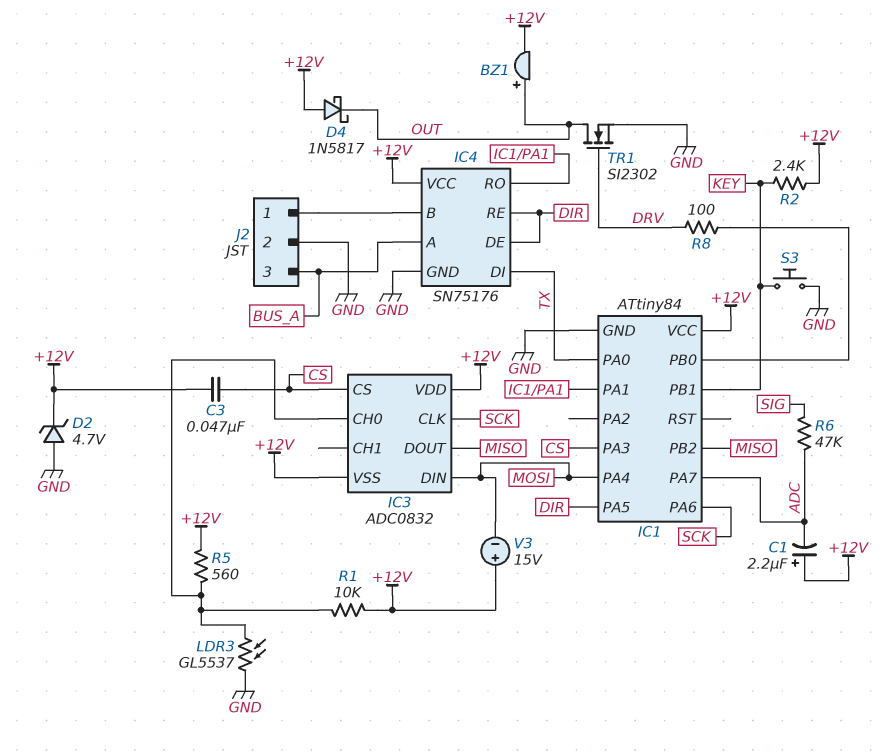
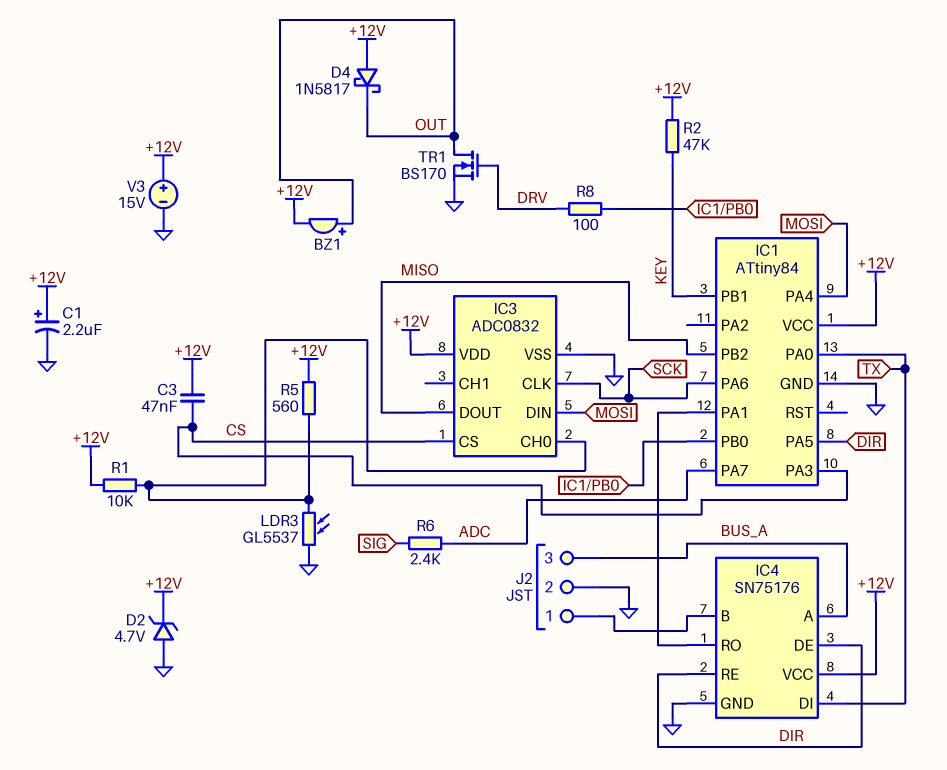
C1: 2.2uF (plus +12V, minus ADC) -> 2.2uF (plus +12V, minus GND)
IC3 pin VSS: +12V -> GND
R2: 2.4k (+12V, KEY) -> 47k (+12V, KEY)
R6: 47k (ADC, SIG) -> 2.4k (ADC, SIG)
S3: button (GND, KEY) -> none
TR1: NMOS SI2302 (G DRV, D OUT, S GND) -> NMOS BS170 (G DRV, D OUT, S GND)
V3: 15V (plus +12V, minus MOSI) -> 15V (plus +12V, minus GND)

